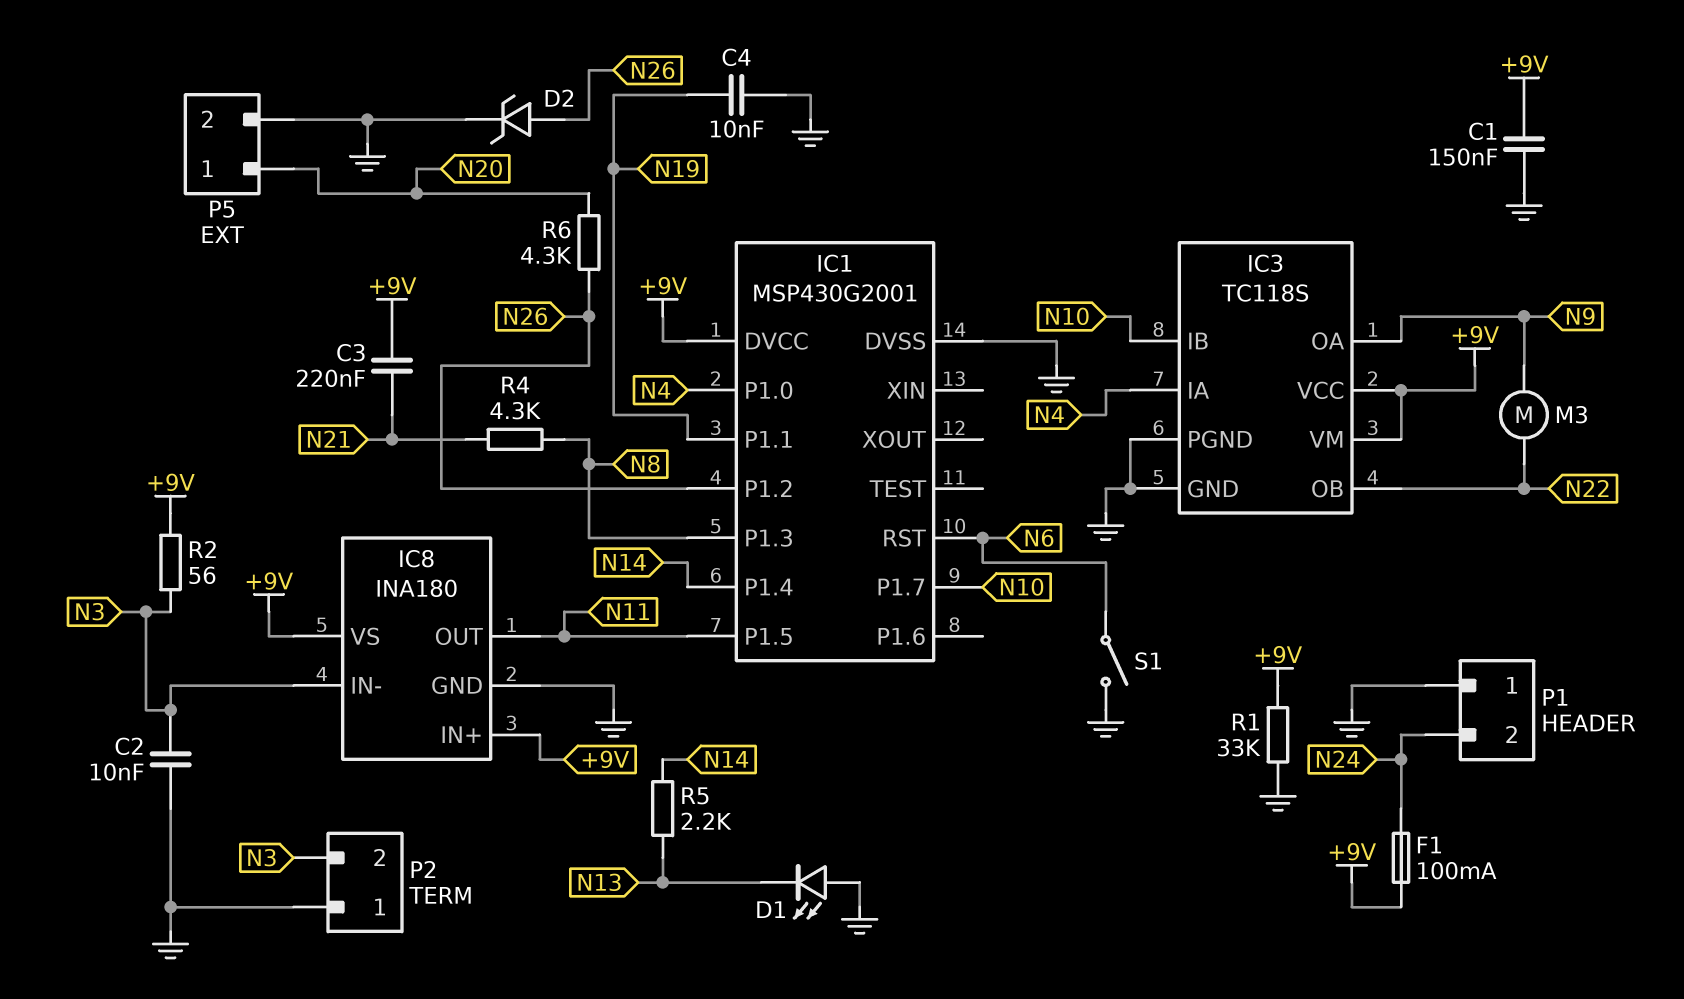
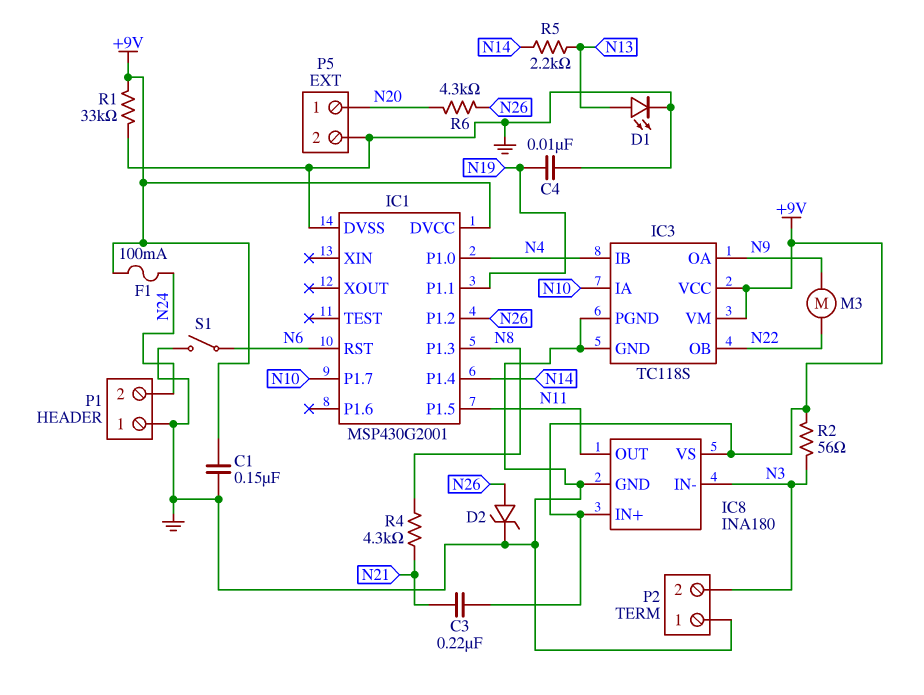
C2: 10nF (GND, N3) -> none
D1: LED (A GND, K N13) -> LED (A N13, K GND)
IC3 pin IA: N4 -> N10
IC3 pin IB: N10 -> N4

